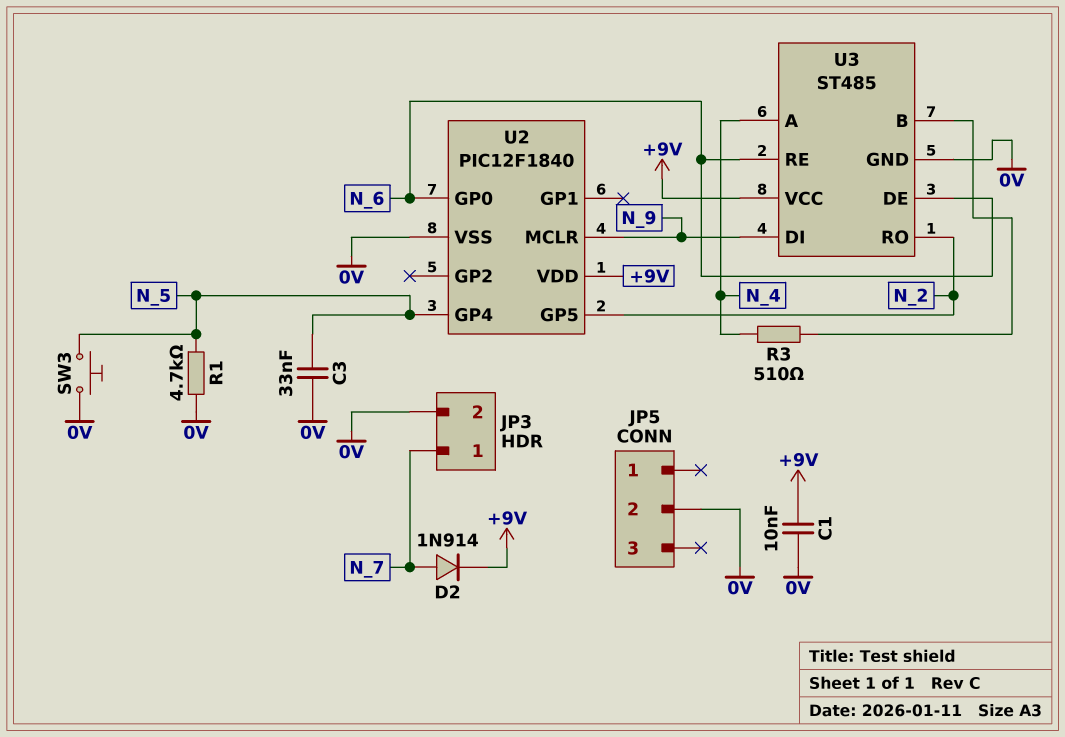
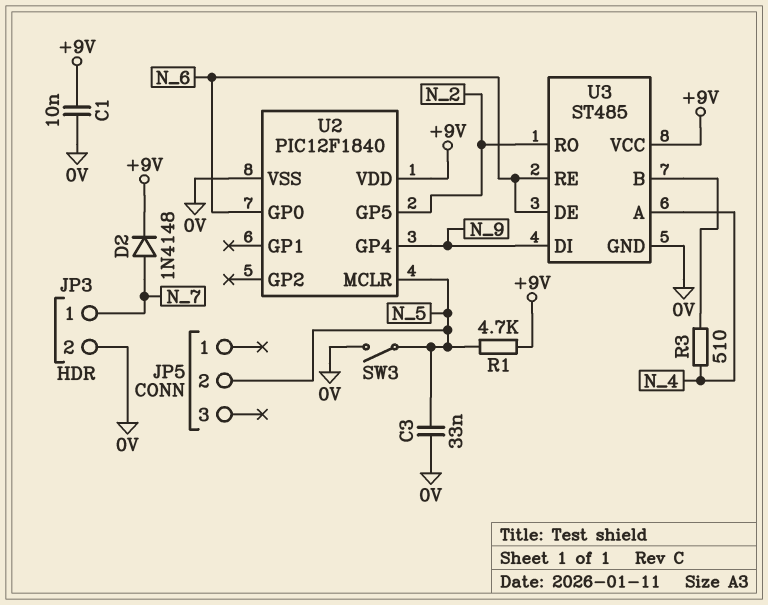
D2: diode 1N914 (A N_7, K +9V) -> diode 1N4148 (A N_7, K +9V)
JP5 pin 2: 0V -> N_5
R1: 4.7k (0V, N_5) -> 4.7k (+9V, N_5)
SW3: button (0V, N_5) -> switch (0V, N_5)
U2 pin GP4: N_5 -> N_9
U2 pin MCLR: N_9 -> N_5

